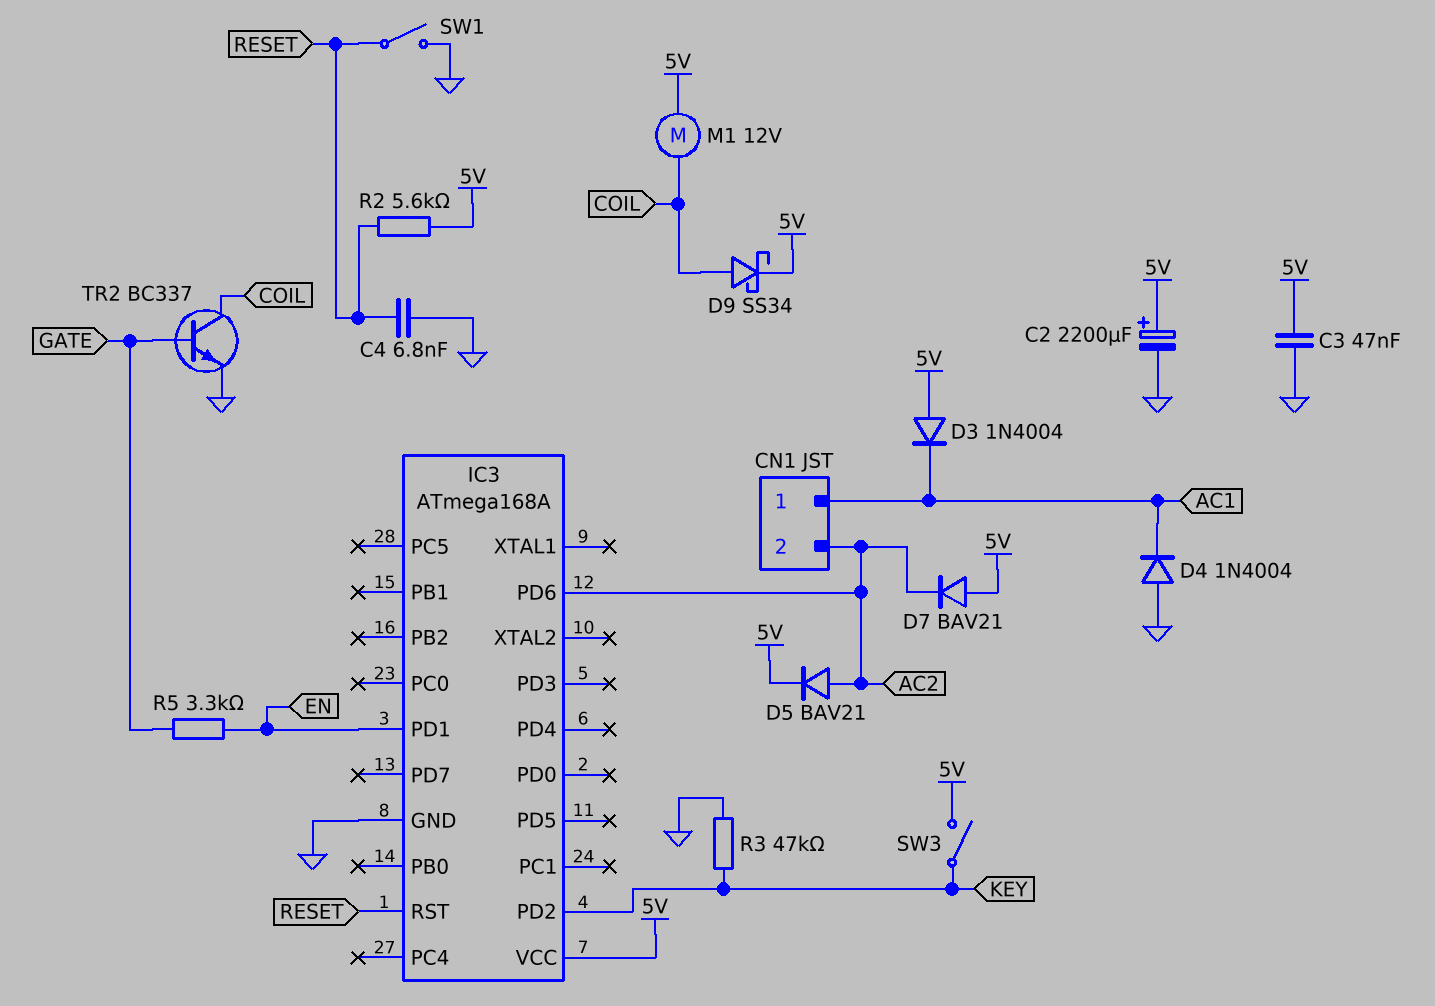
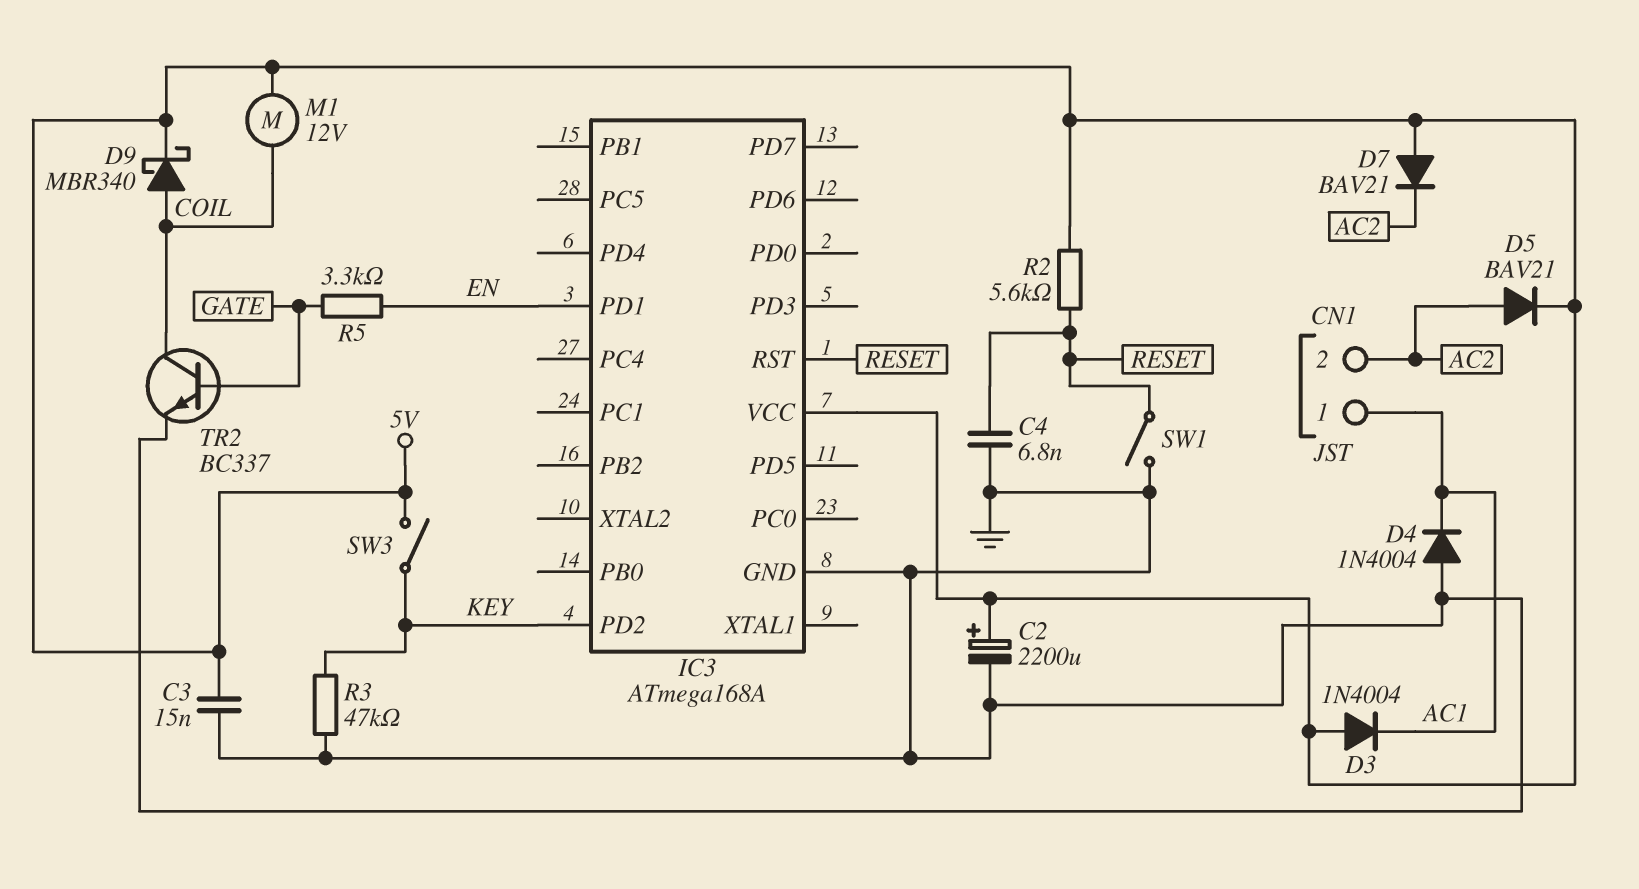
C3: 47nF (5V, GND) -> 15nF (5V, GND)
D9: schottky SS34 (A COIL, K 5V) -> schottky MBR340 (A COIL, K 5V)
IC3 pin PD6: AC2 -> none

